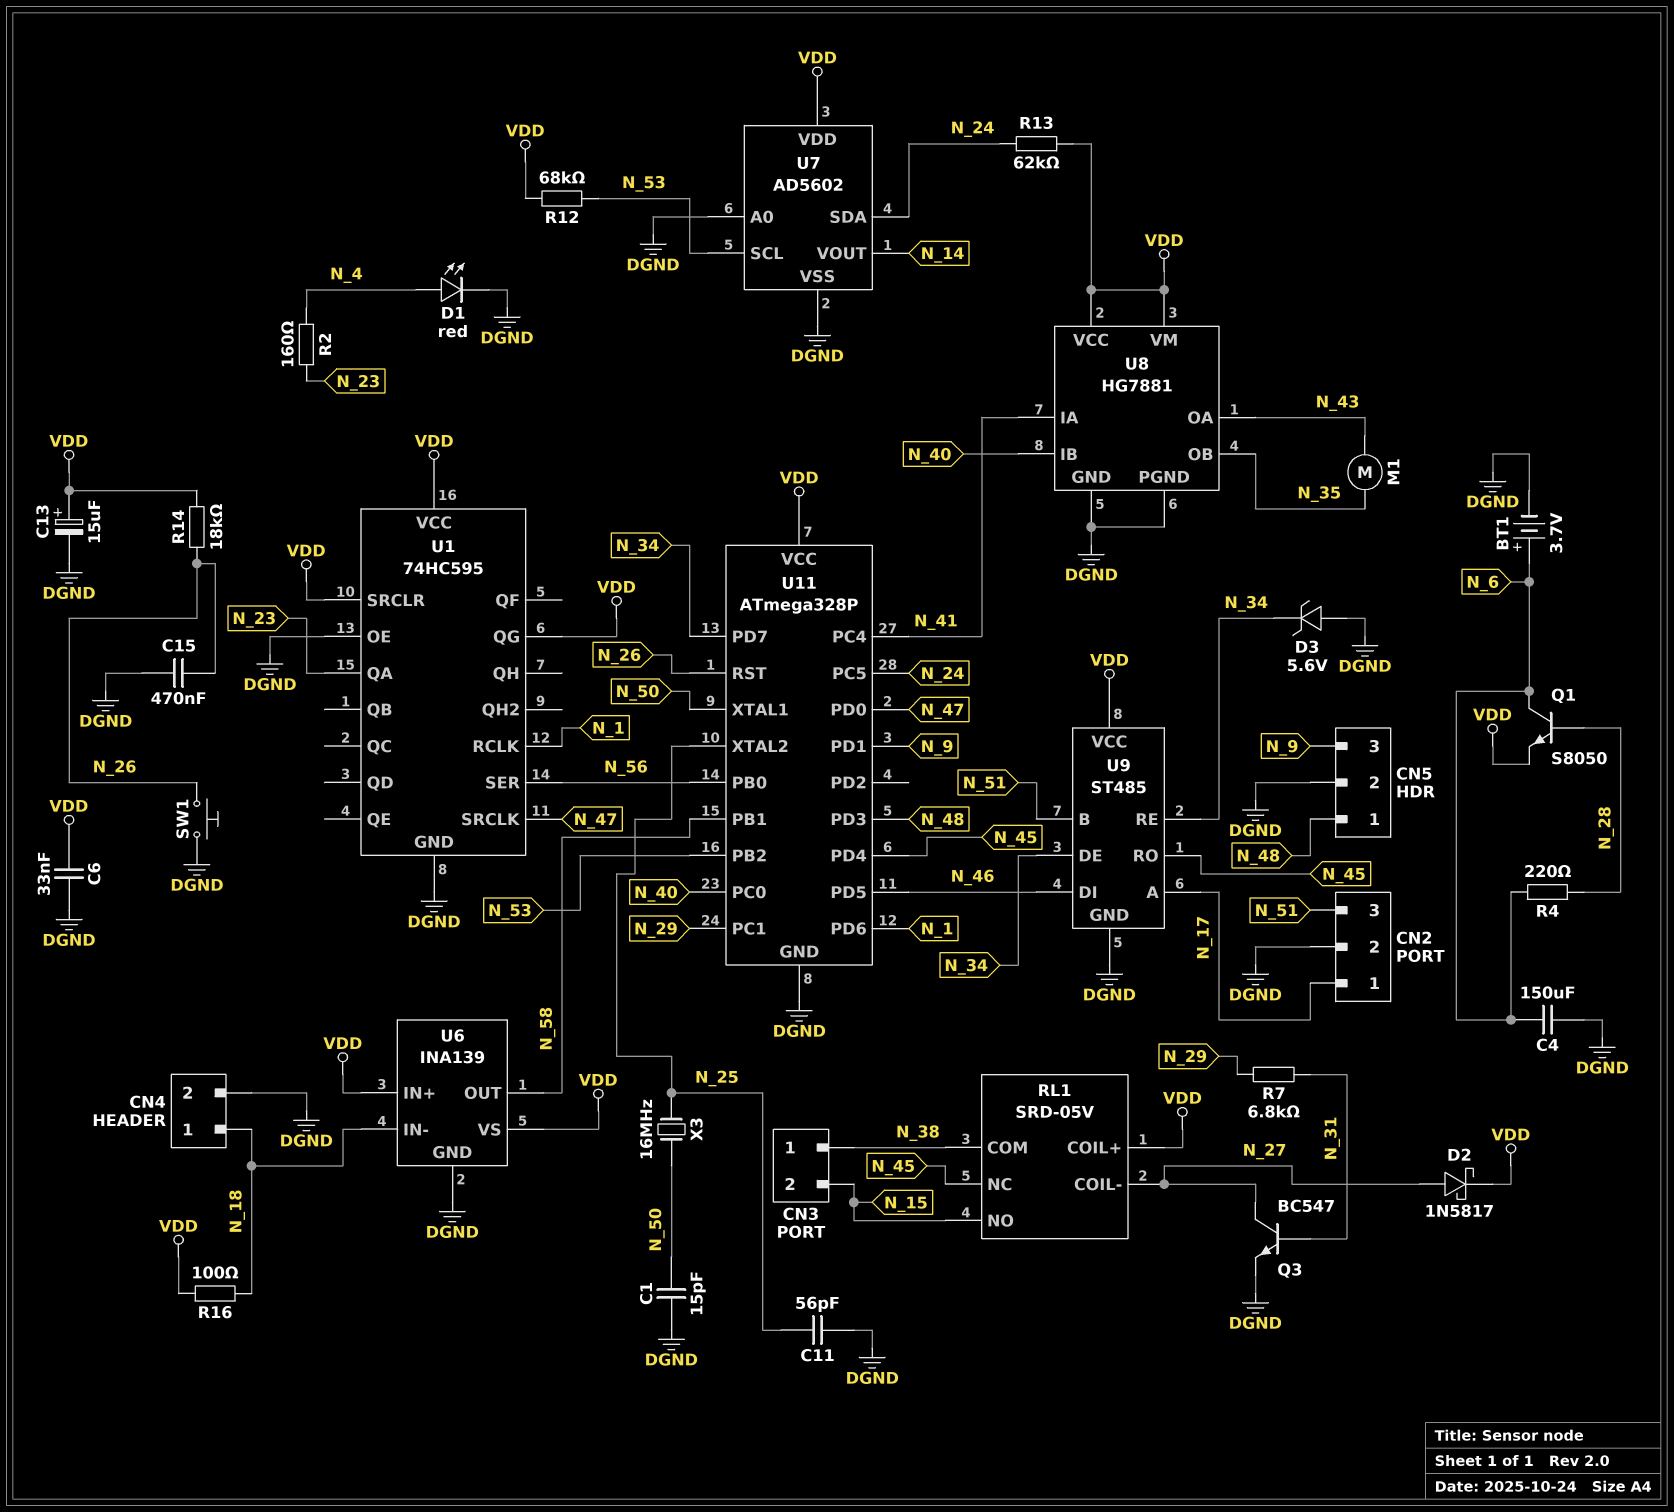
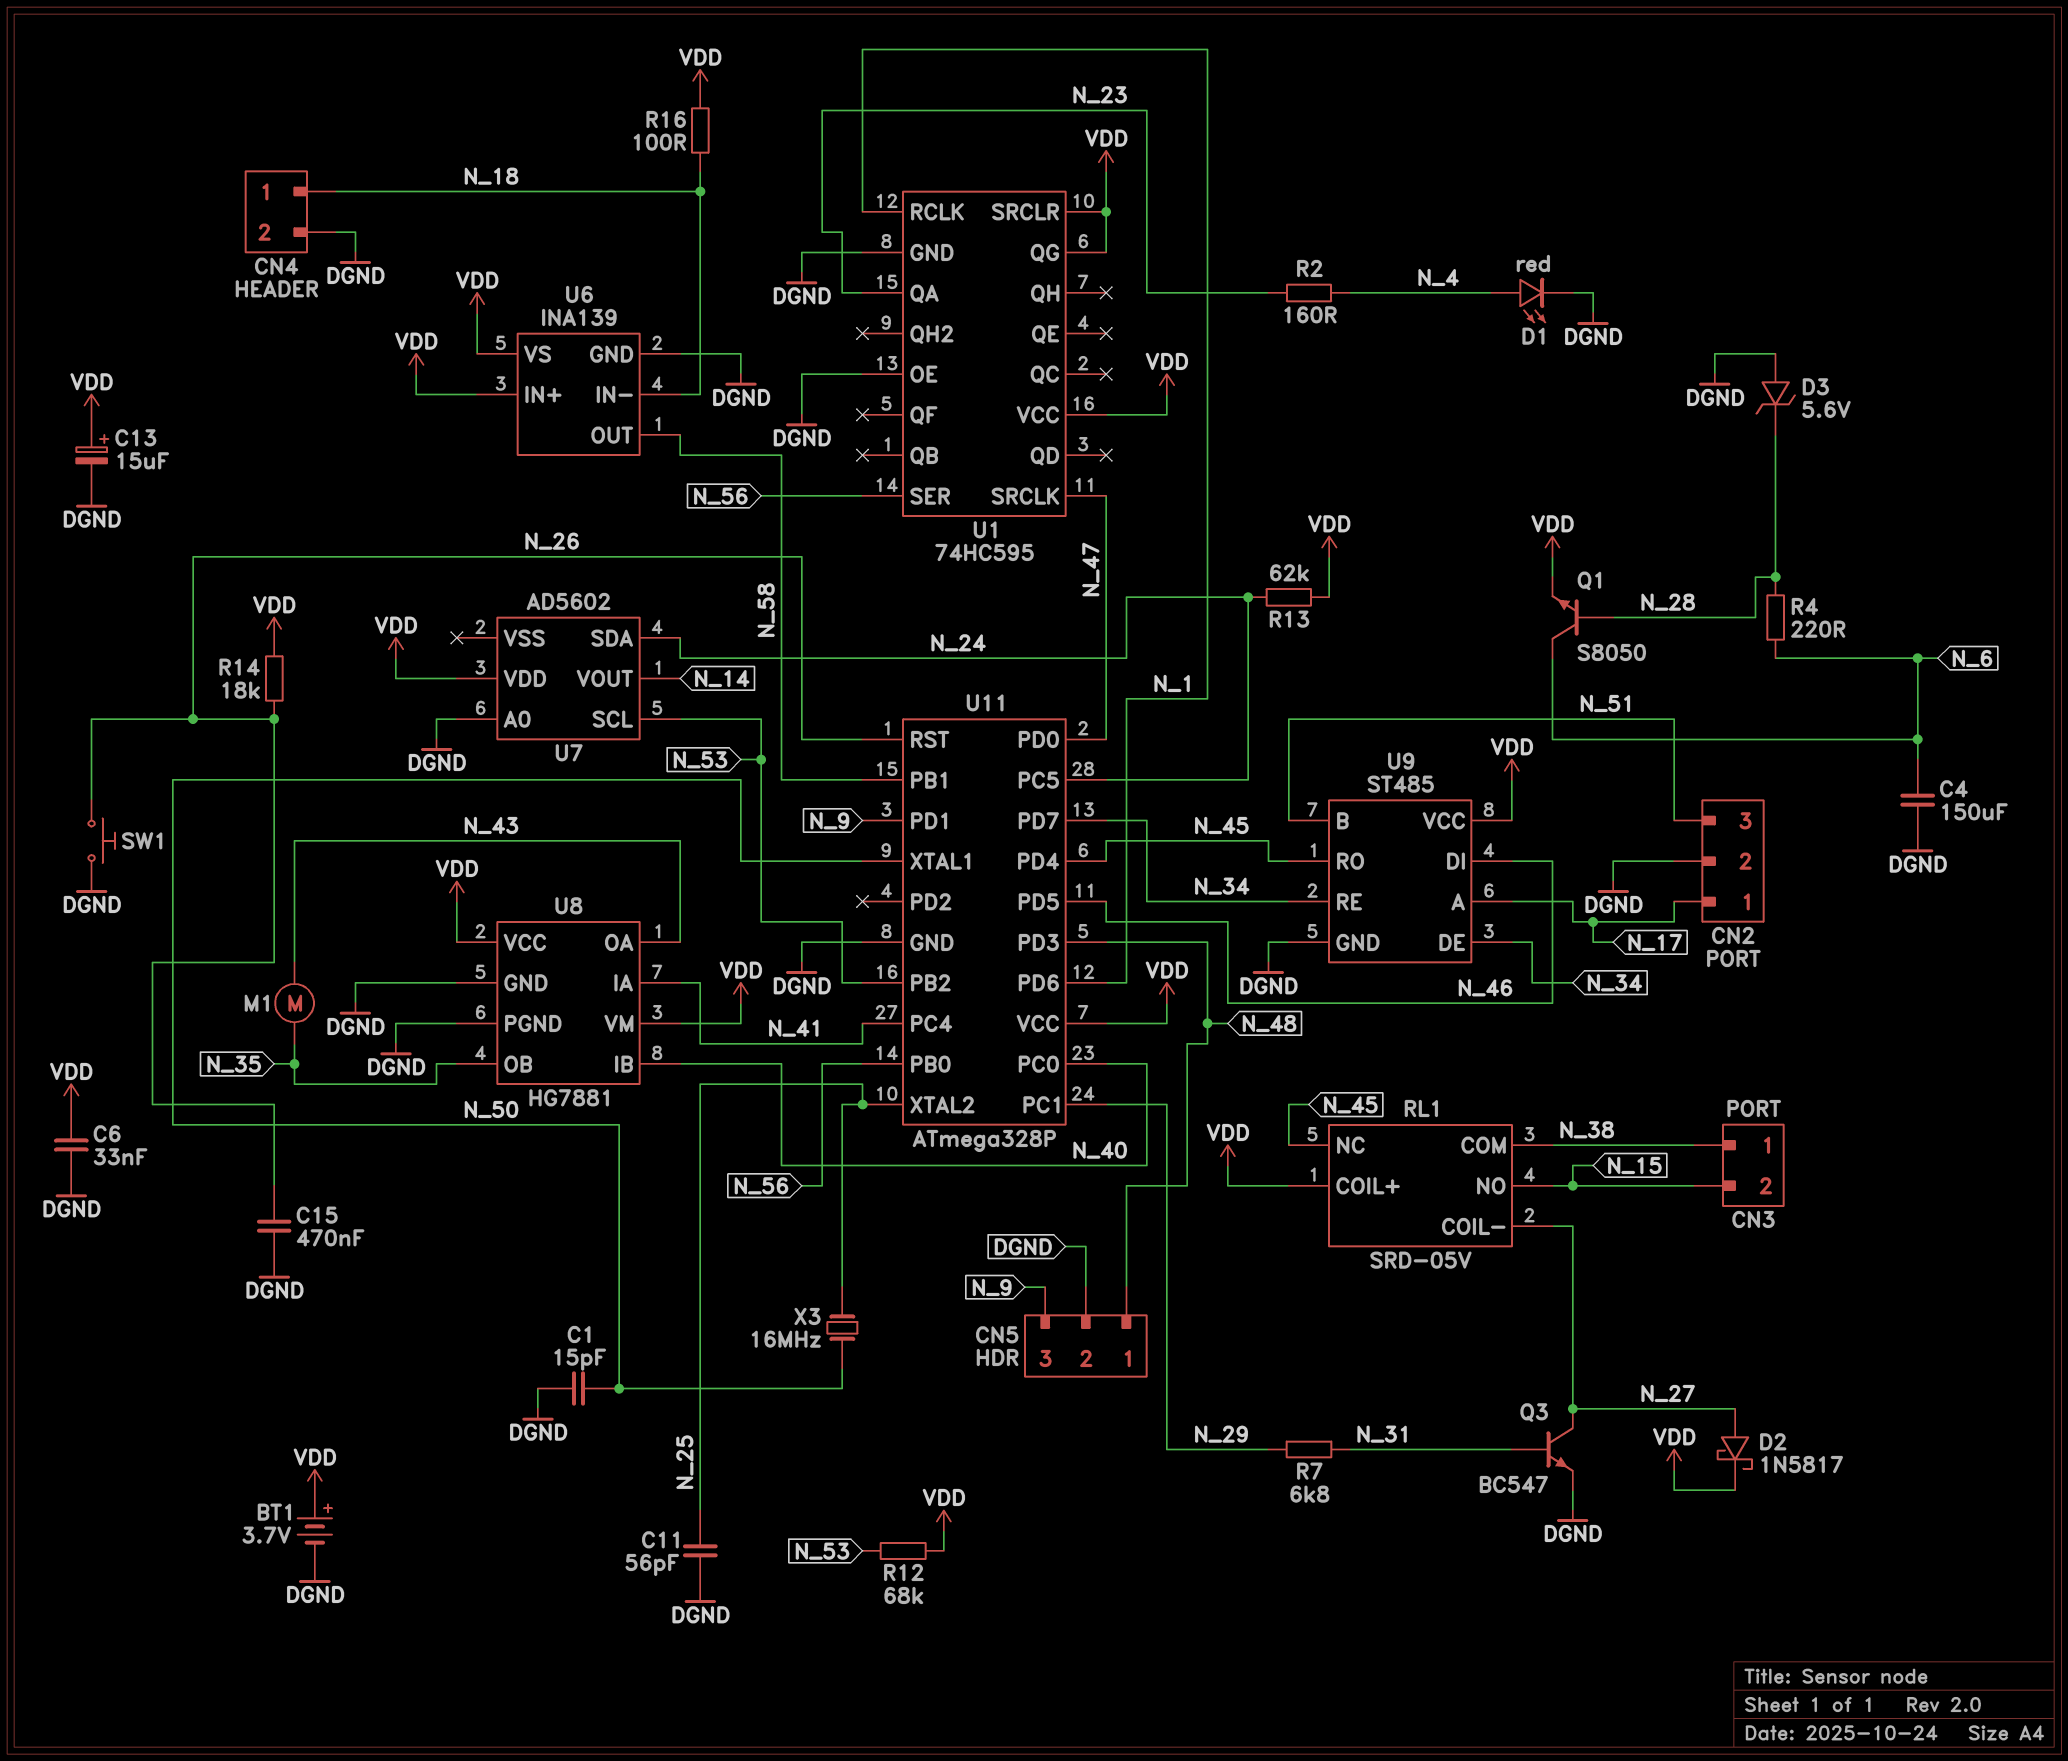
BT1: 3.7V (plus N_6, minus DGND) -> 3.7V (plus VDD, minus DGND)
D3: zener 5.6V (A DGND, K N_34) -> zener 5.6V (A DGND, K N_28)
U7 pin VSS: DGND -> none

